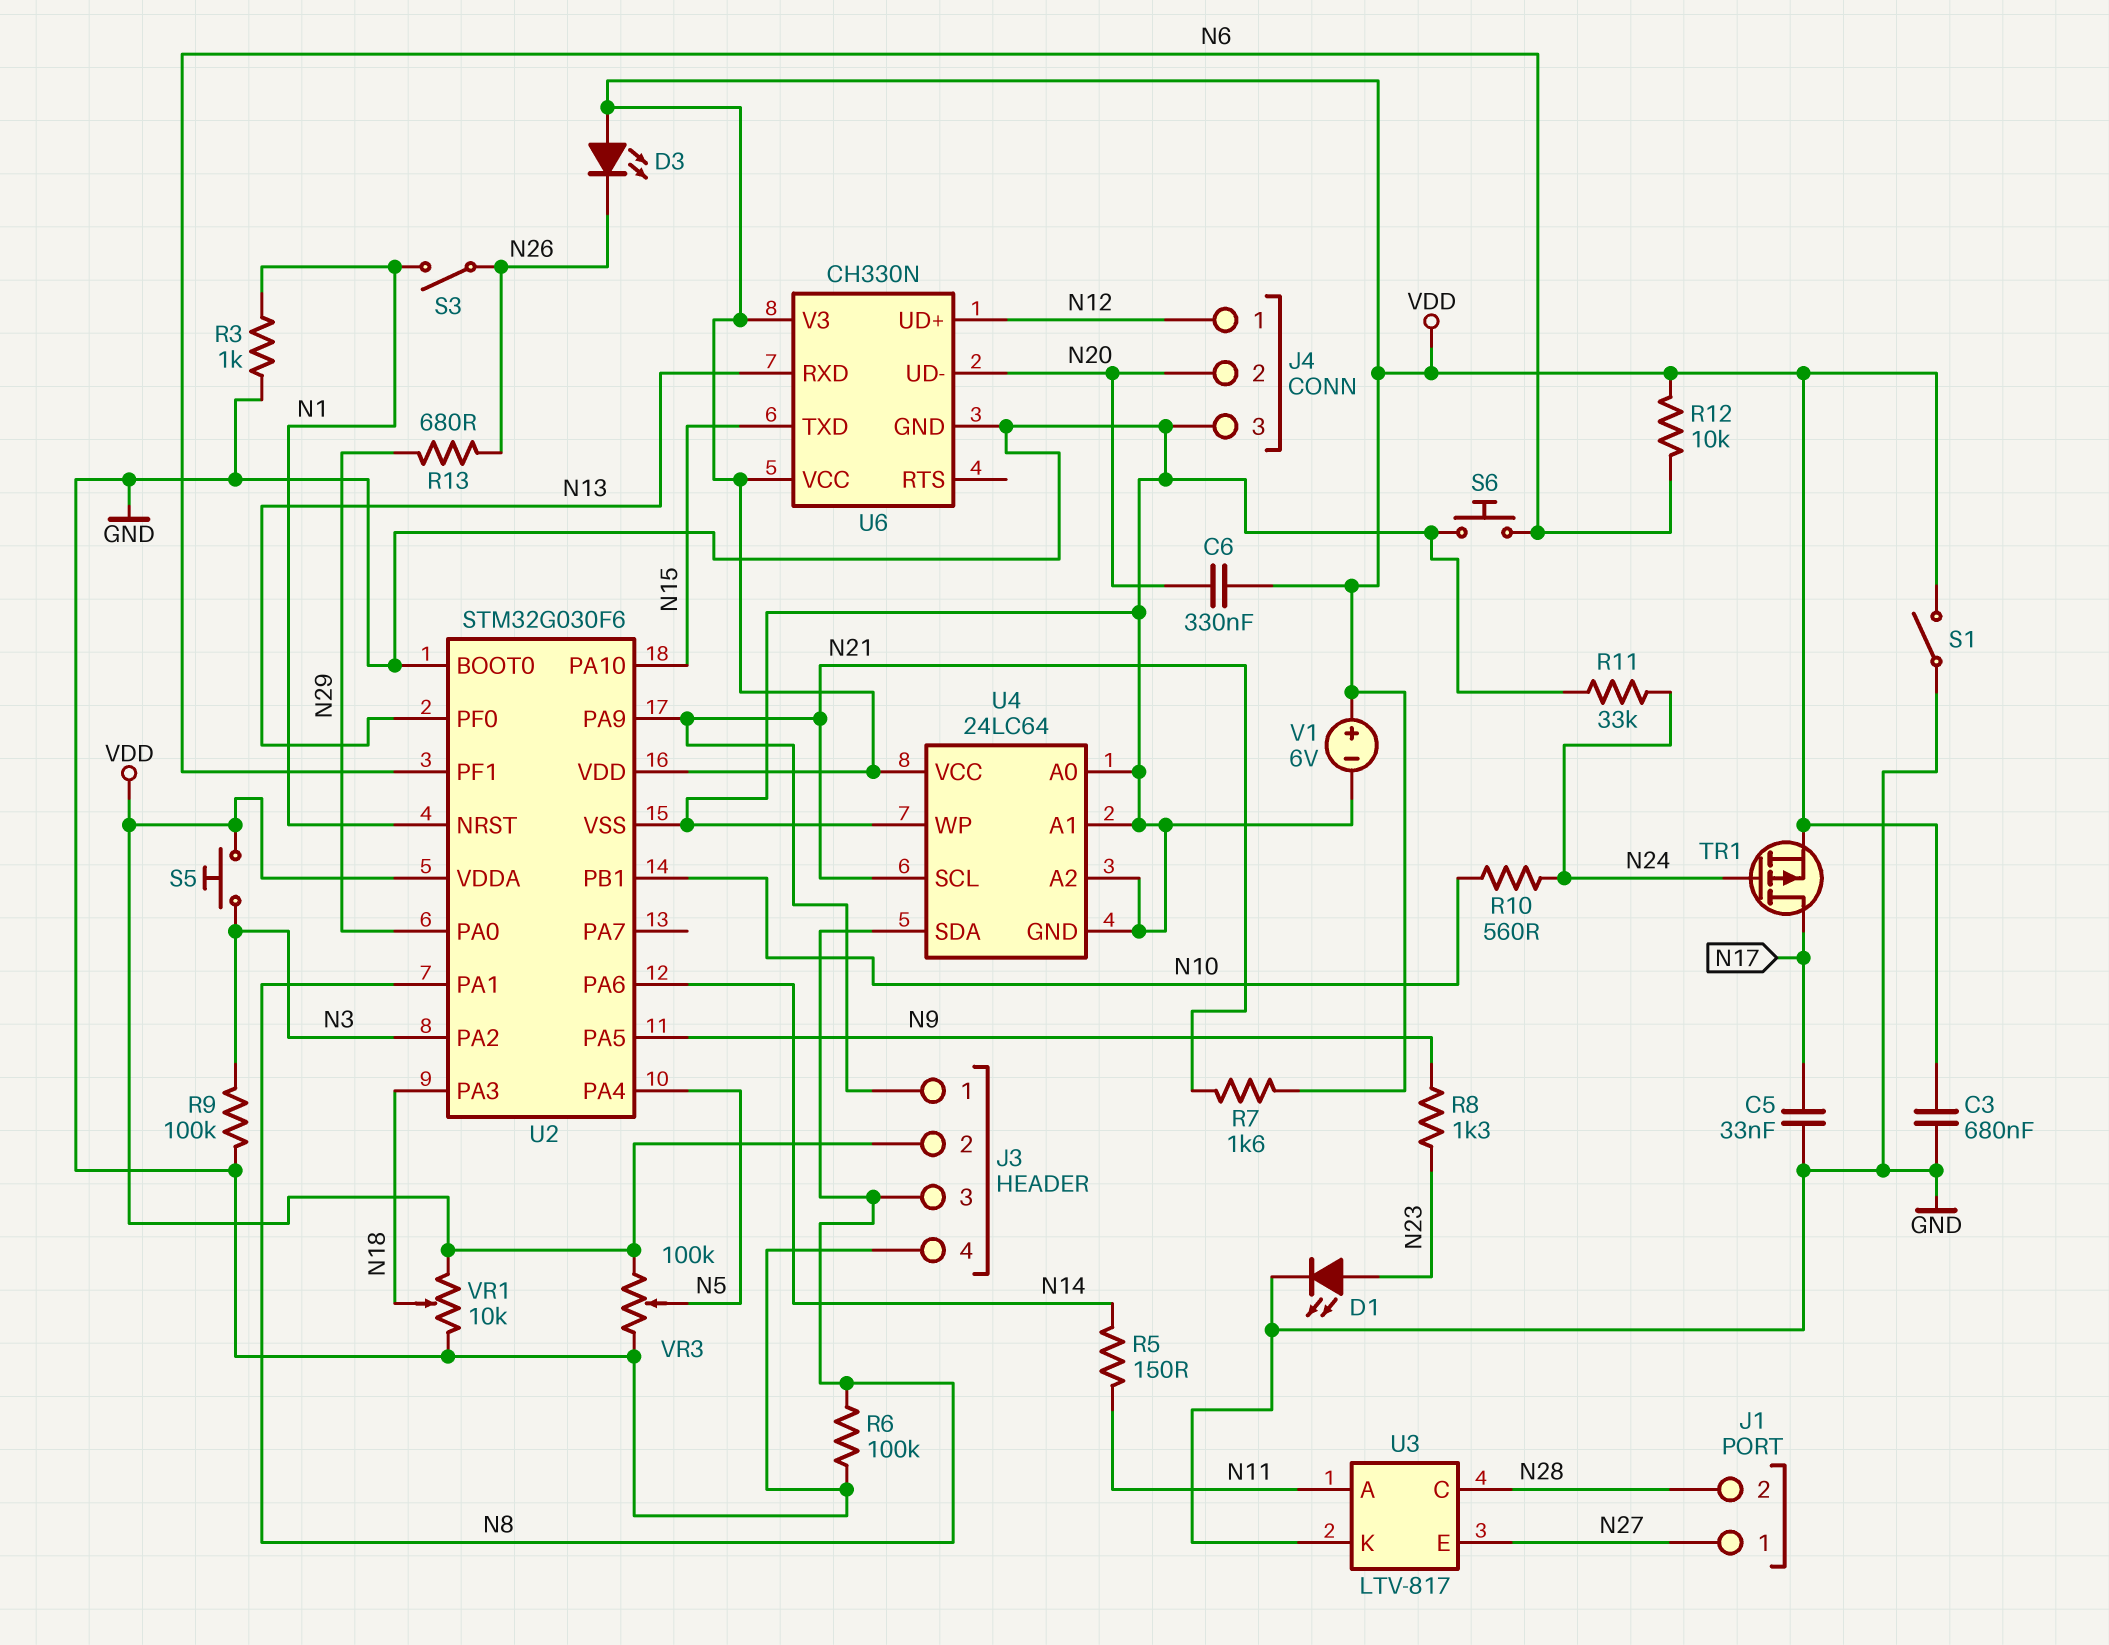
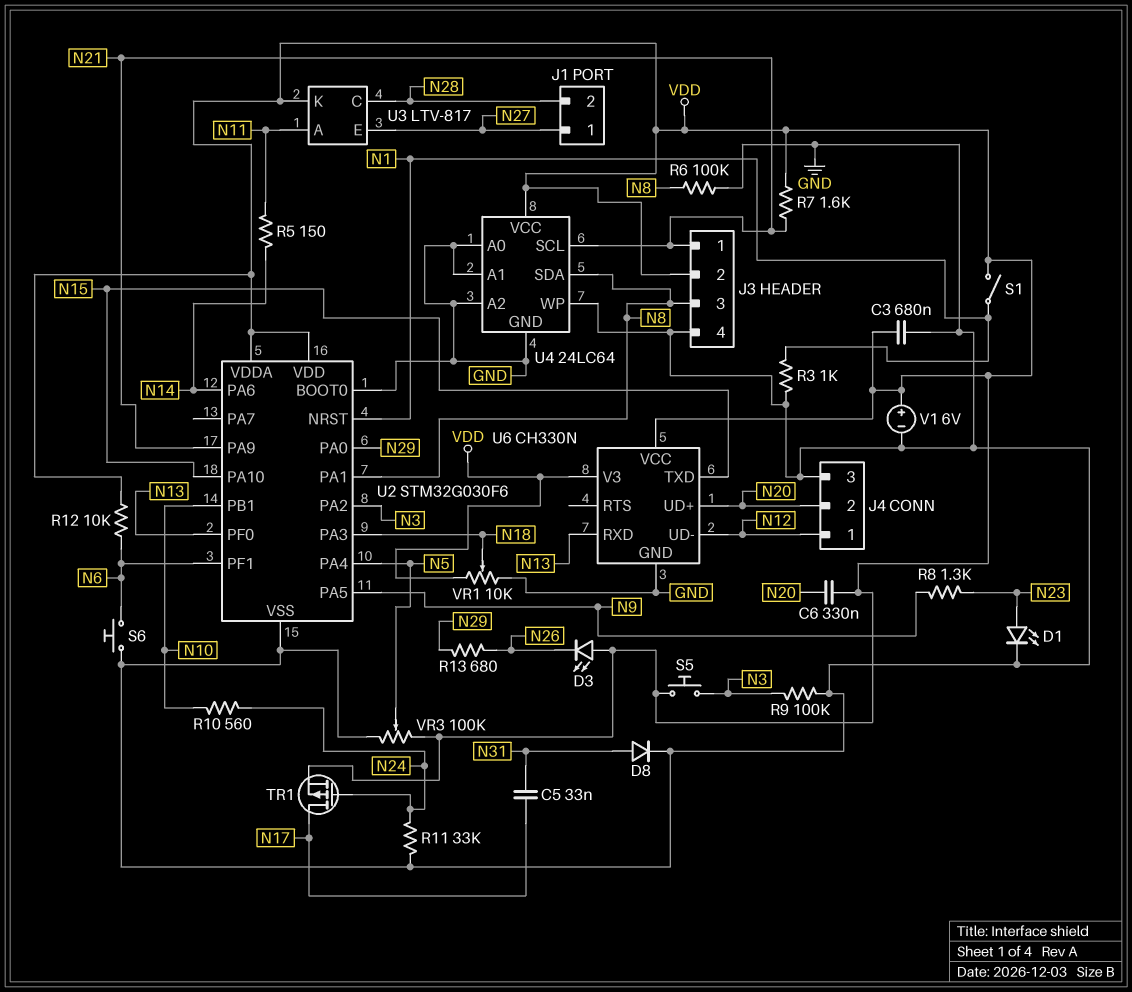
C5: 33nF (GND, N17) -> 33nF (N17, N31)
D8: none -> diode (A N31, K GND)
S1: switch (GND, VDD) -> switch (N1, VDD)
S3: switch (N1, N26) -> none
U3 pin K: GND -> VDD
U6 pin UD+: N12 -> N20
U6 pin UD-: N20 -> N12

